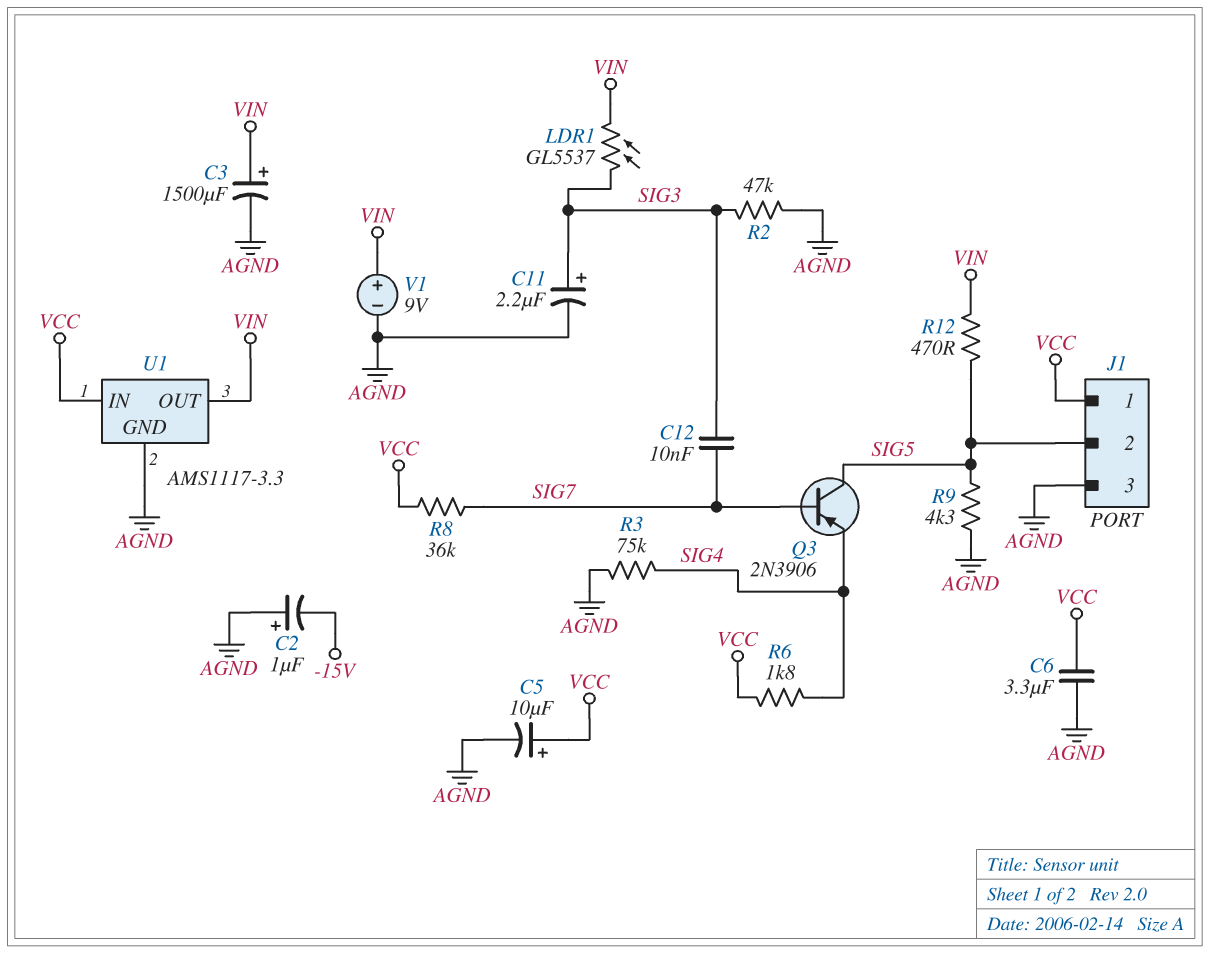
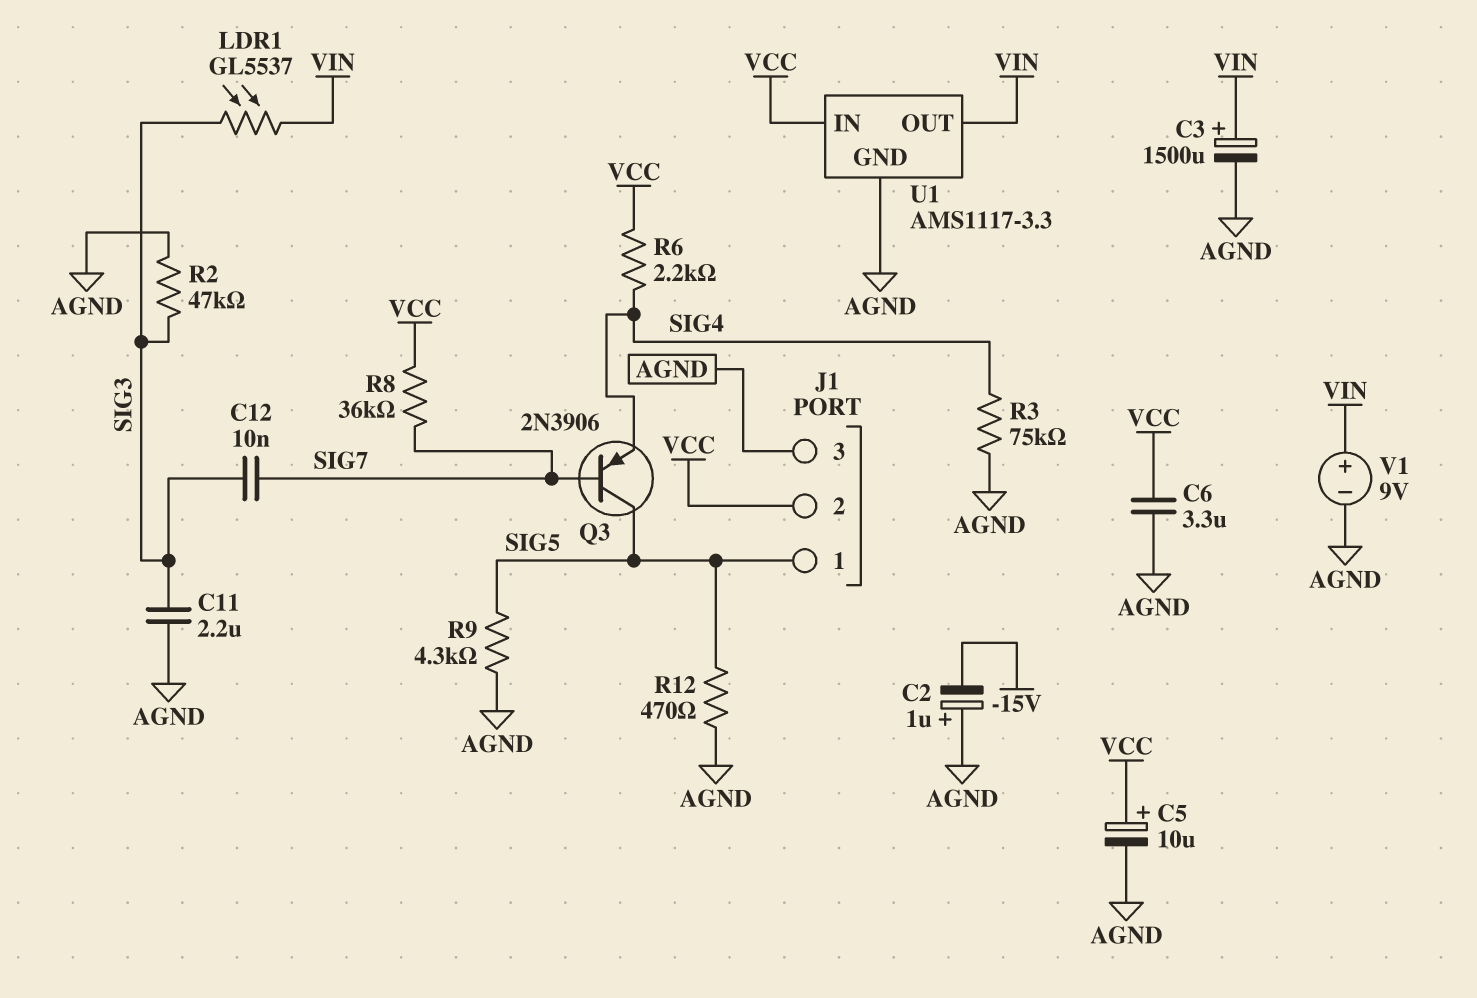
C11: 2.2uF (plus SIG3, minus AGND) -> 2.2uF (AGND, SIG3)
J1 pin 1: VCC -> SIG5
J1 pin 2: SIG5 -> VCC
R6: 1.8k (SIG4, VCC) -> 2.2k (SIG4, VCC)
R12: 470 (SIG5, VIN) -> 470 (AGND, SIG5)

